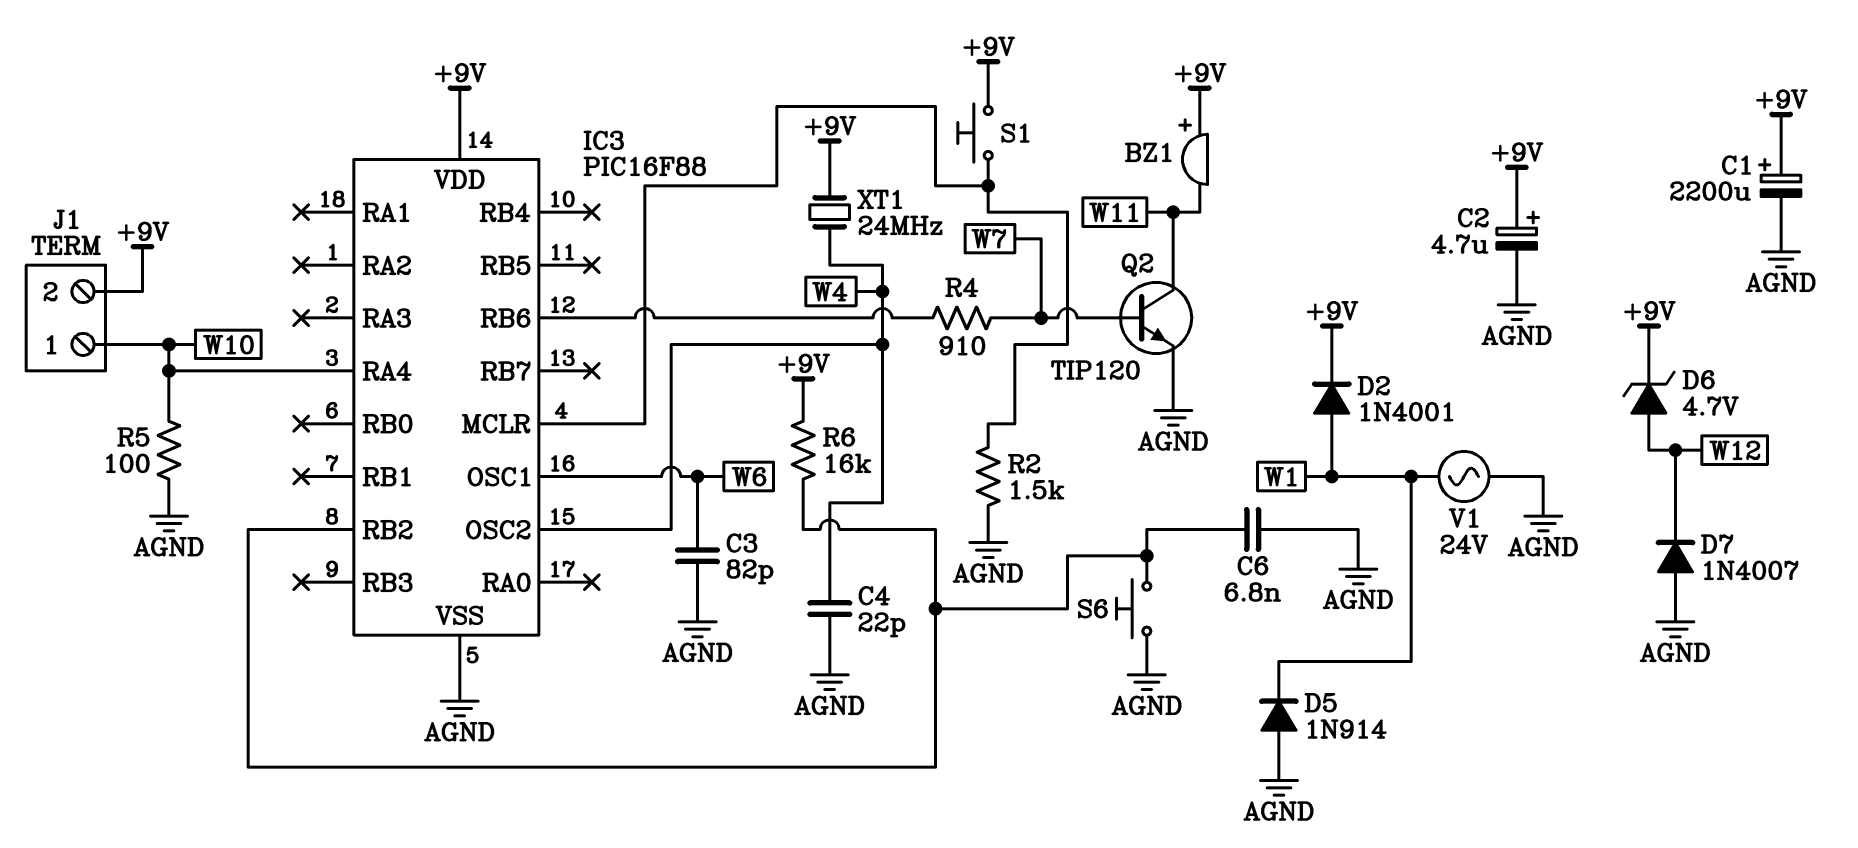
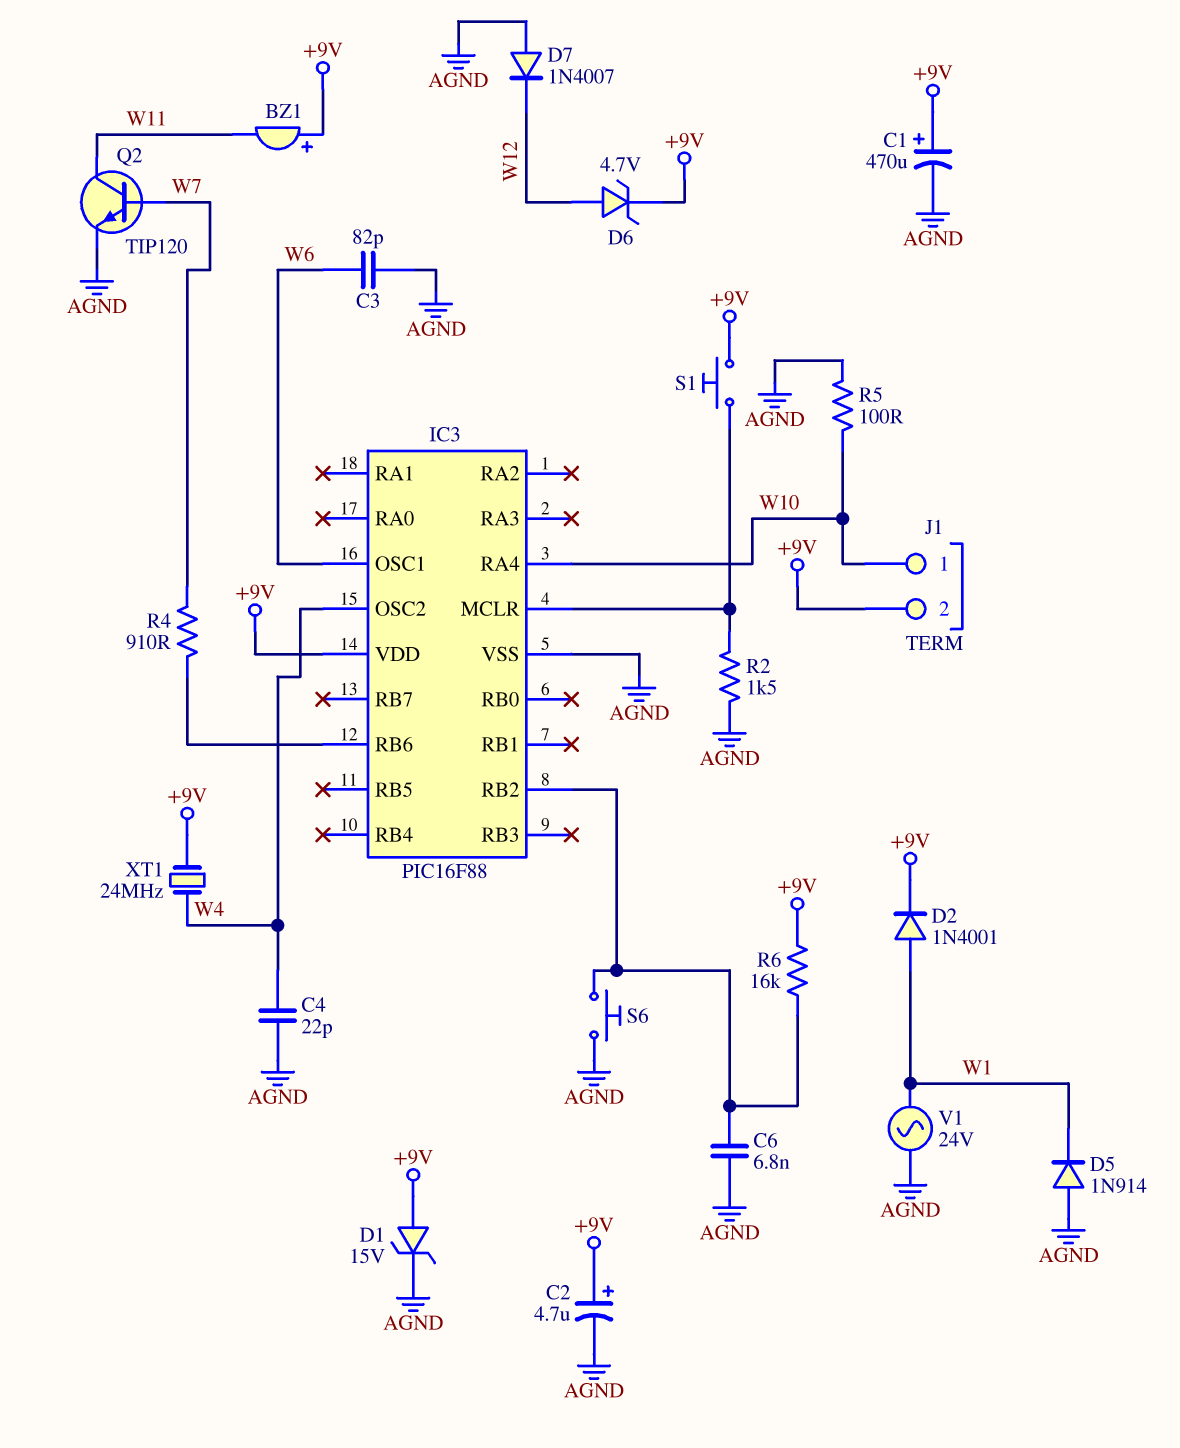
C1: 2200uF (plus +9V, minus AGND) -> 470uF (plus +9V, minus AGND)
D1: none -> zener 15V (A +9V, K AGND)

